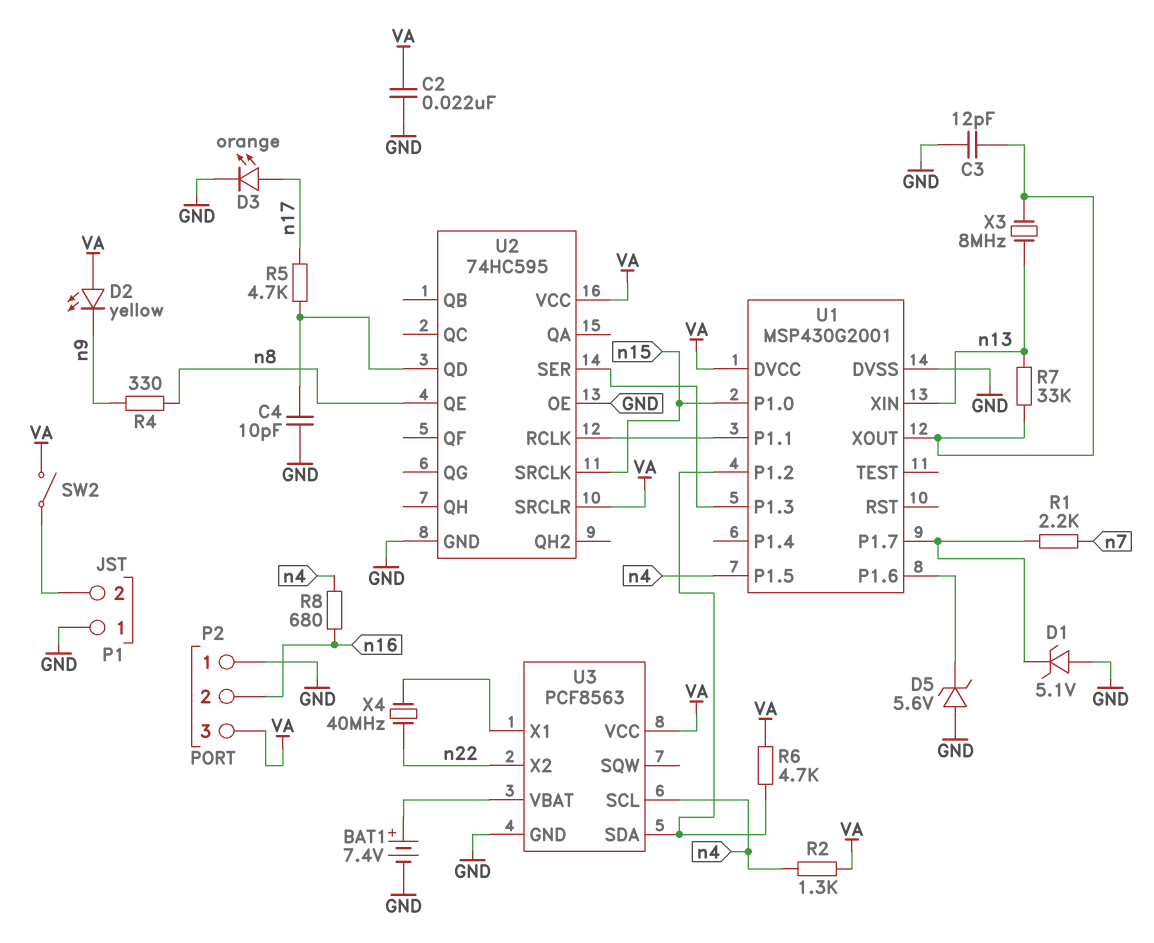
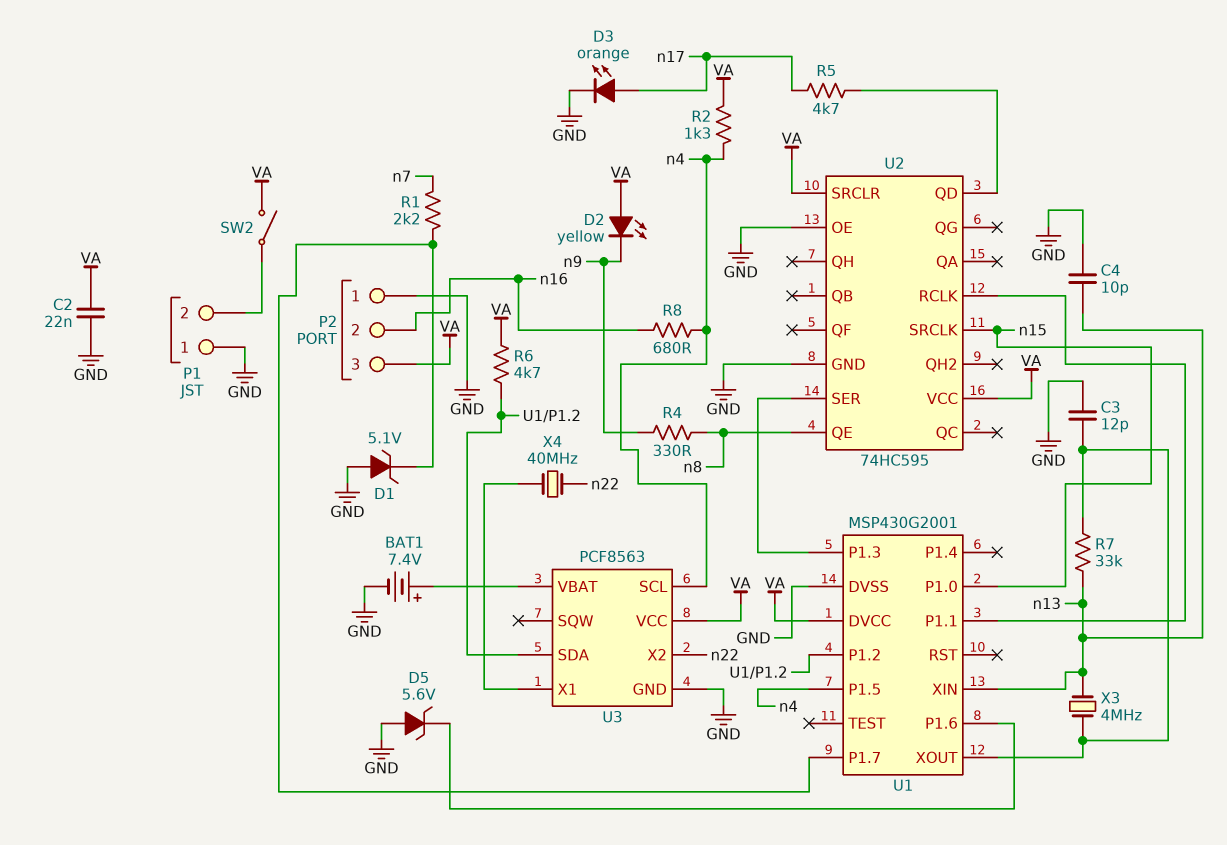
C4: 10pF (GND, U2/QD) -> 10pF (GND, n13)
X3: 8MHz (U1/XOUT, n13) -> 4MHz (U1/XOUT, n13)

